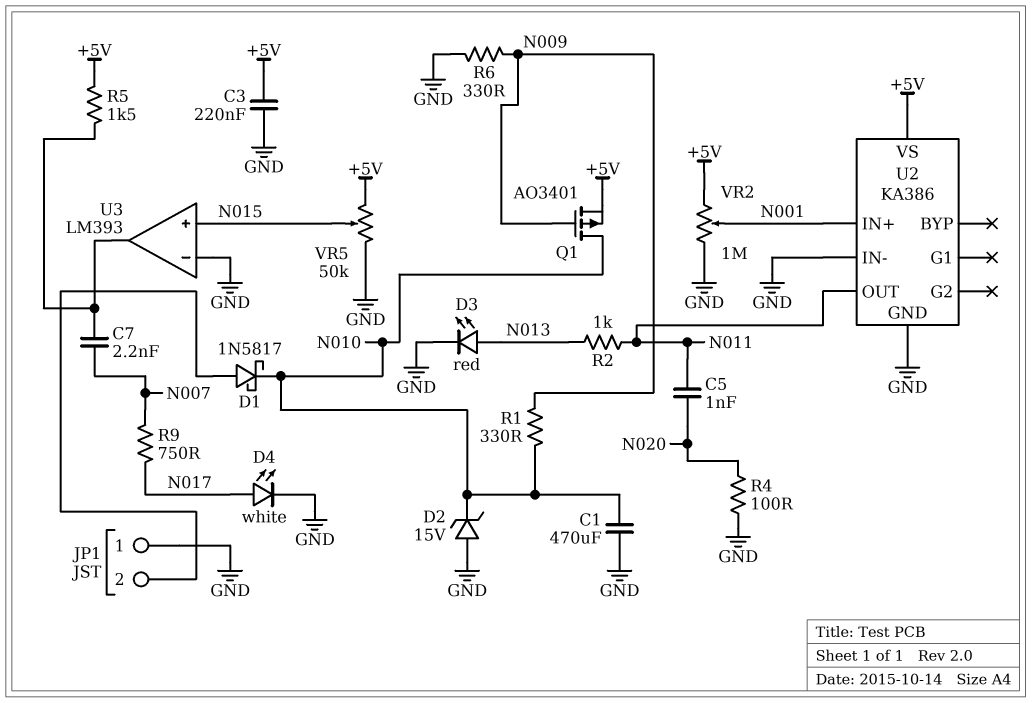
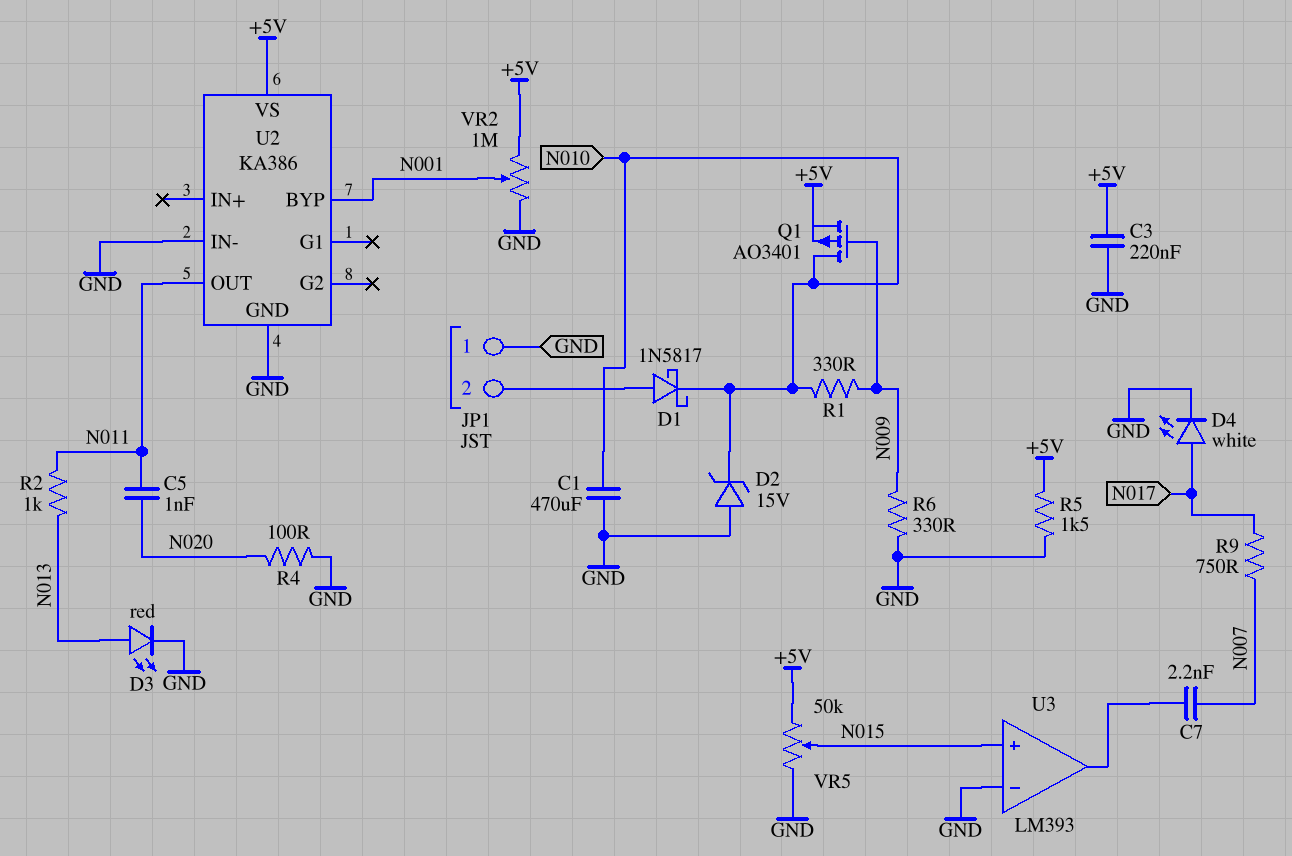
R5: 1.5k (+5V, U3/out) -> 1.5k (+5V, GND)
U2 pin BYP: none -> N001
U2 pin IN+: N001 -> none

